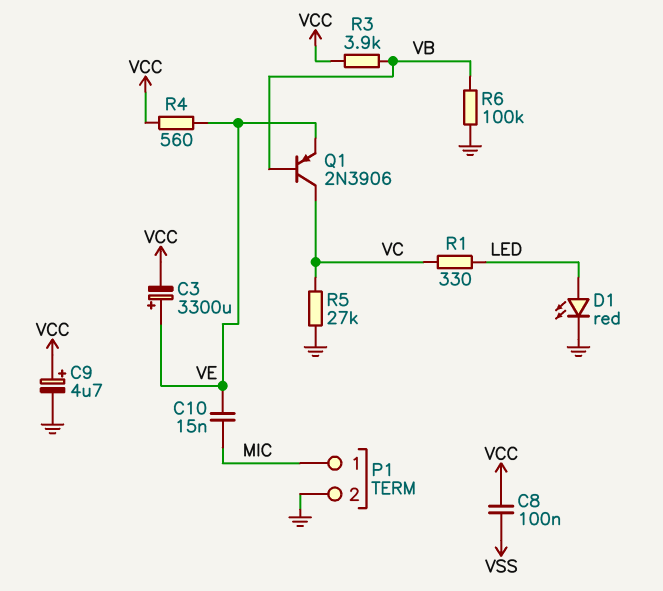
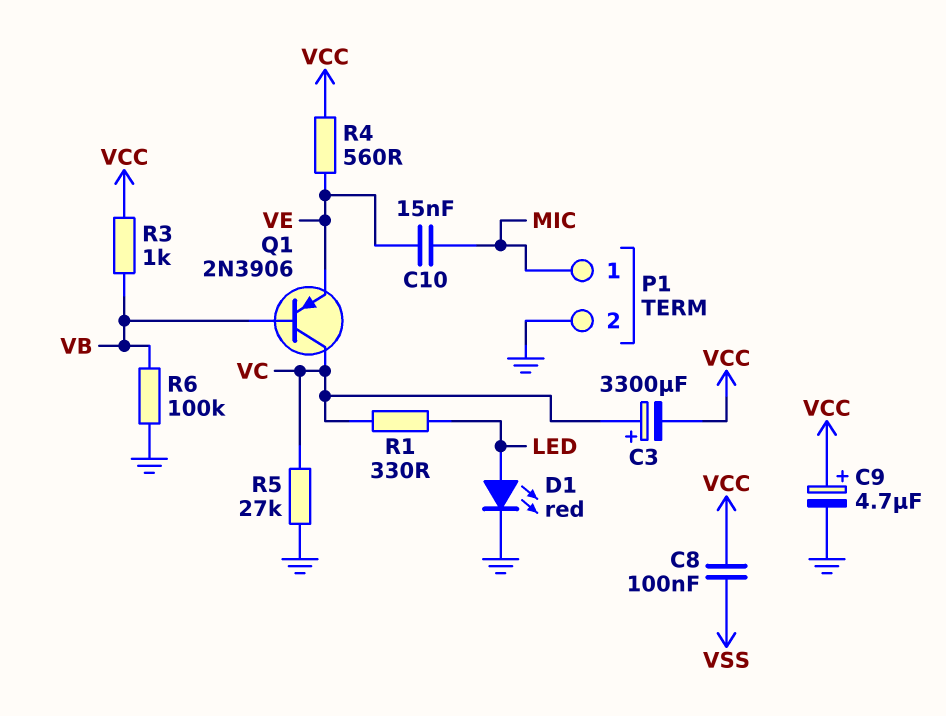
C3: 3300uF (plus VE, minus VCC) -> 3300uF (plus VC, minus VCC)
R3: 3.9k (VB, VCC) -> 1k (VB, VCC)

